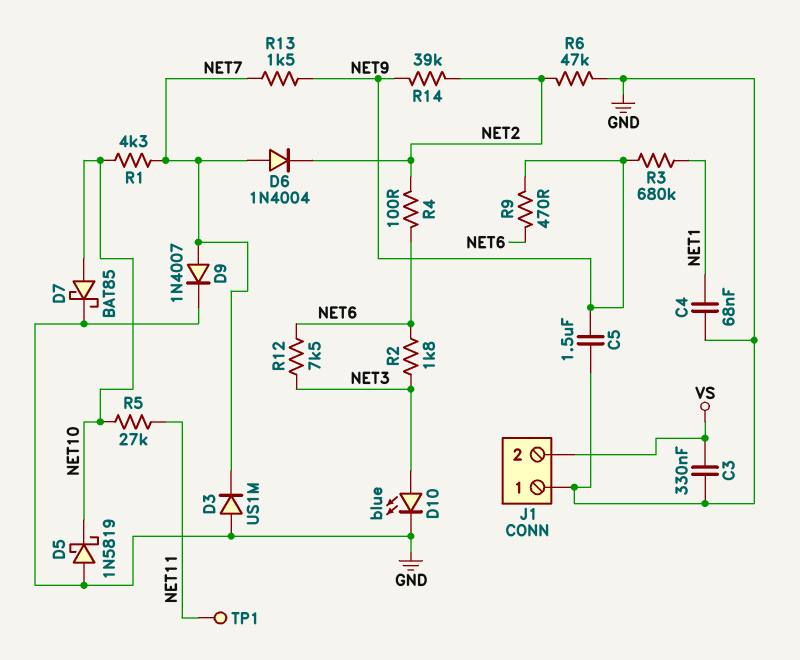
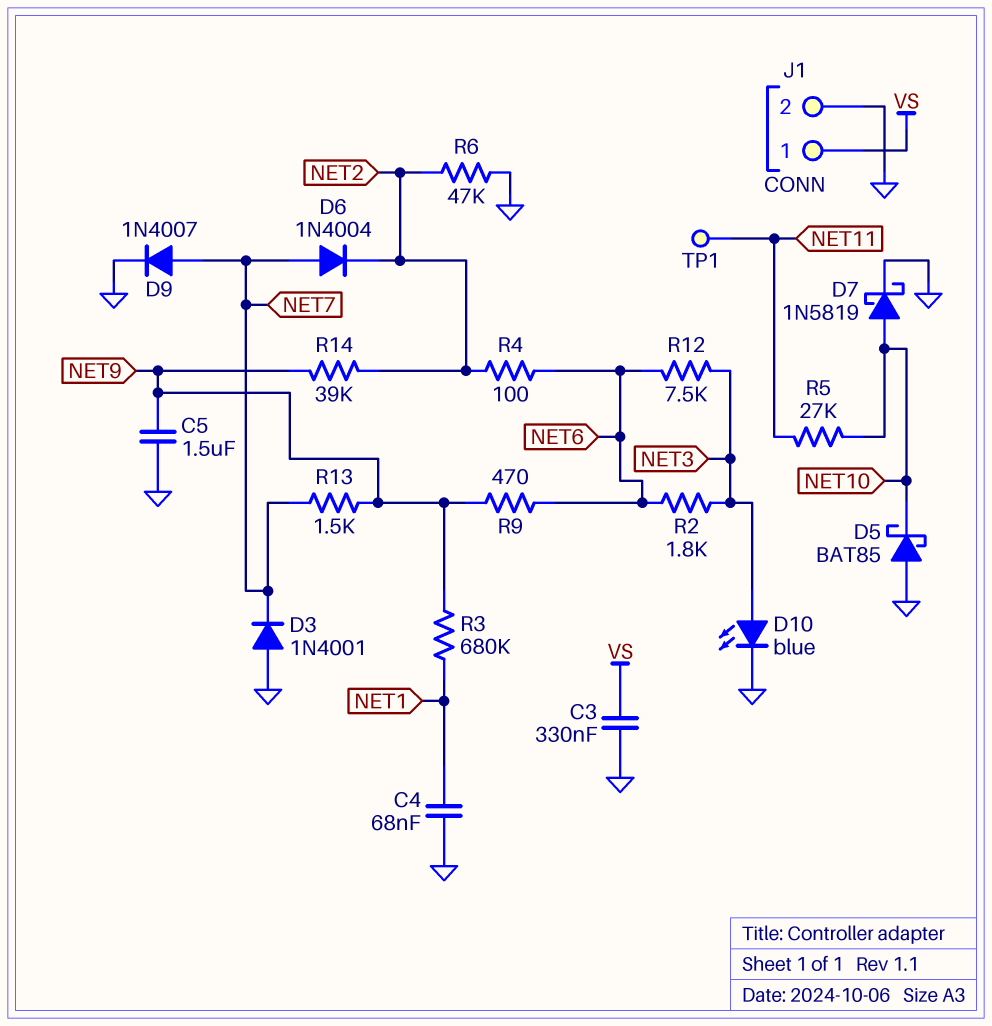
D3: diode US1M (A GND, K NET7) -> diode 1N4001 (A GND, K NET7)
D5: schottky 1N5819 (A GND, K NET10) -> schottky BAT85 (A GND, K NET10)
D7: schottky BAT85 (A NET10, K GND) -> schottky 1N5819 (A NET10, K GND)
J1 pin 1: GND -> VS
J1 pin 2: VS -> GND
R1: 4.3k (NET7, NET10) -> none

